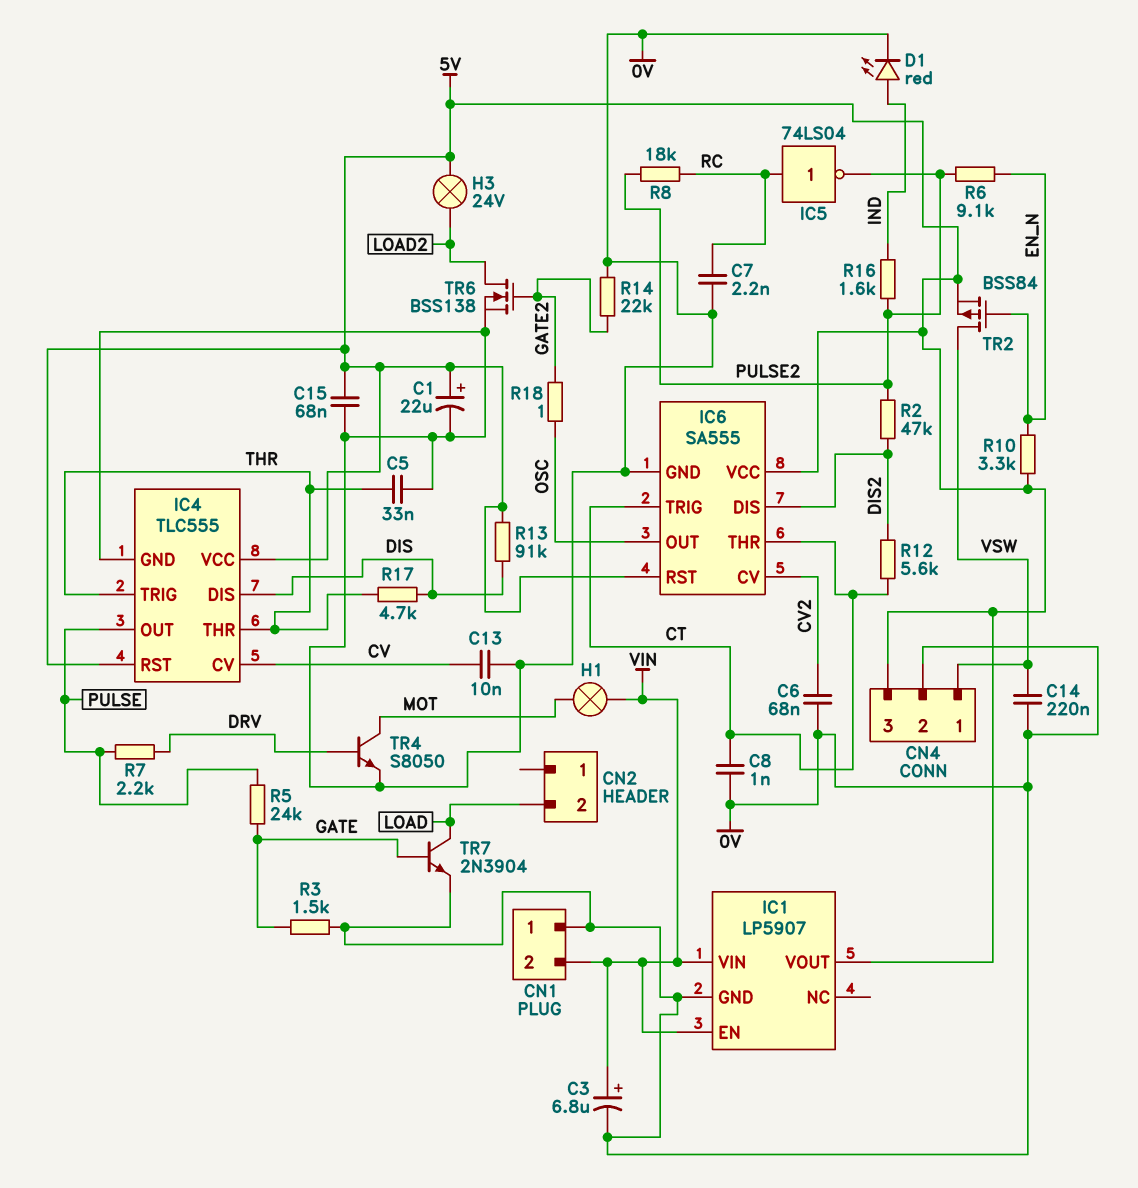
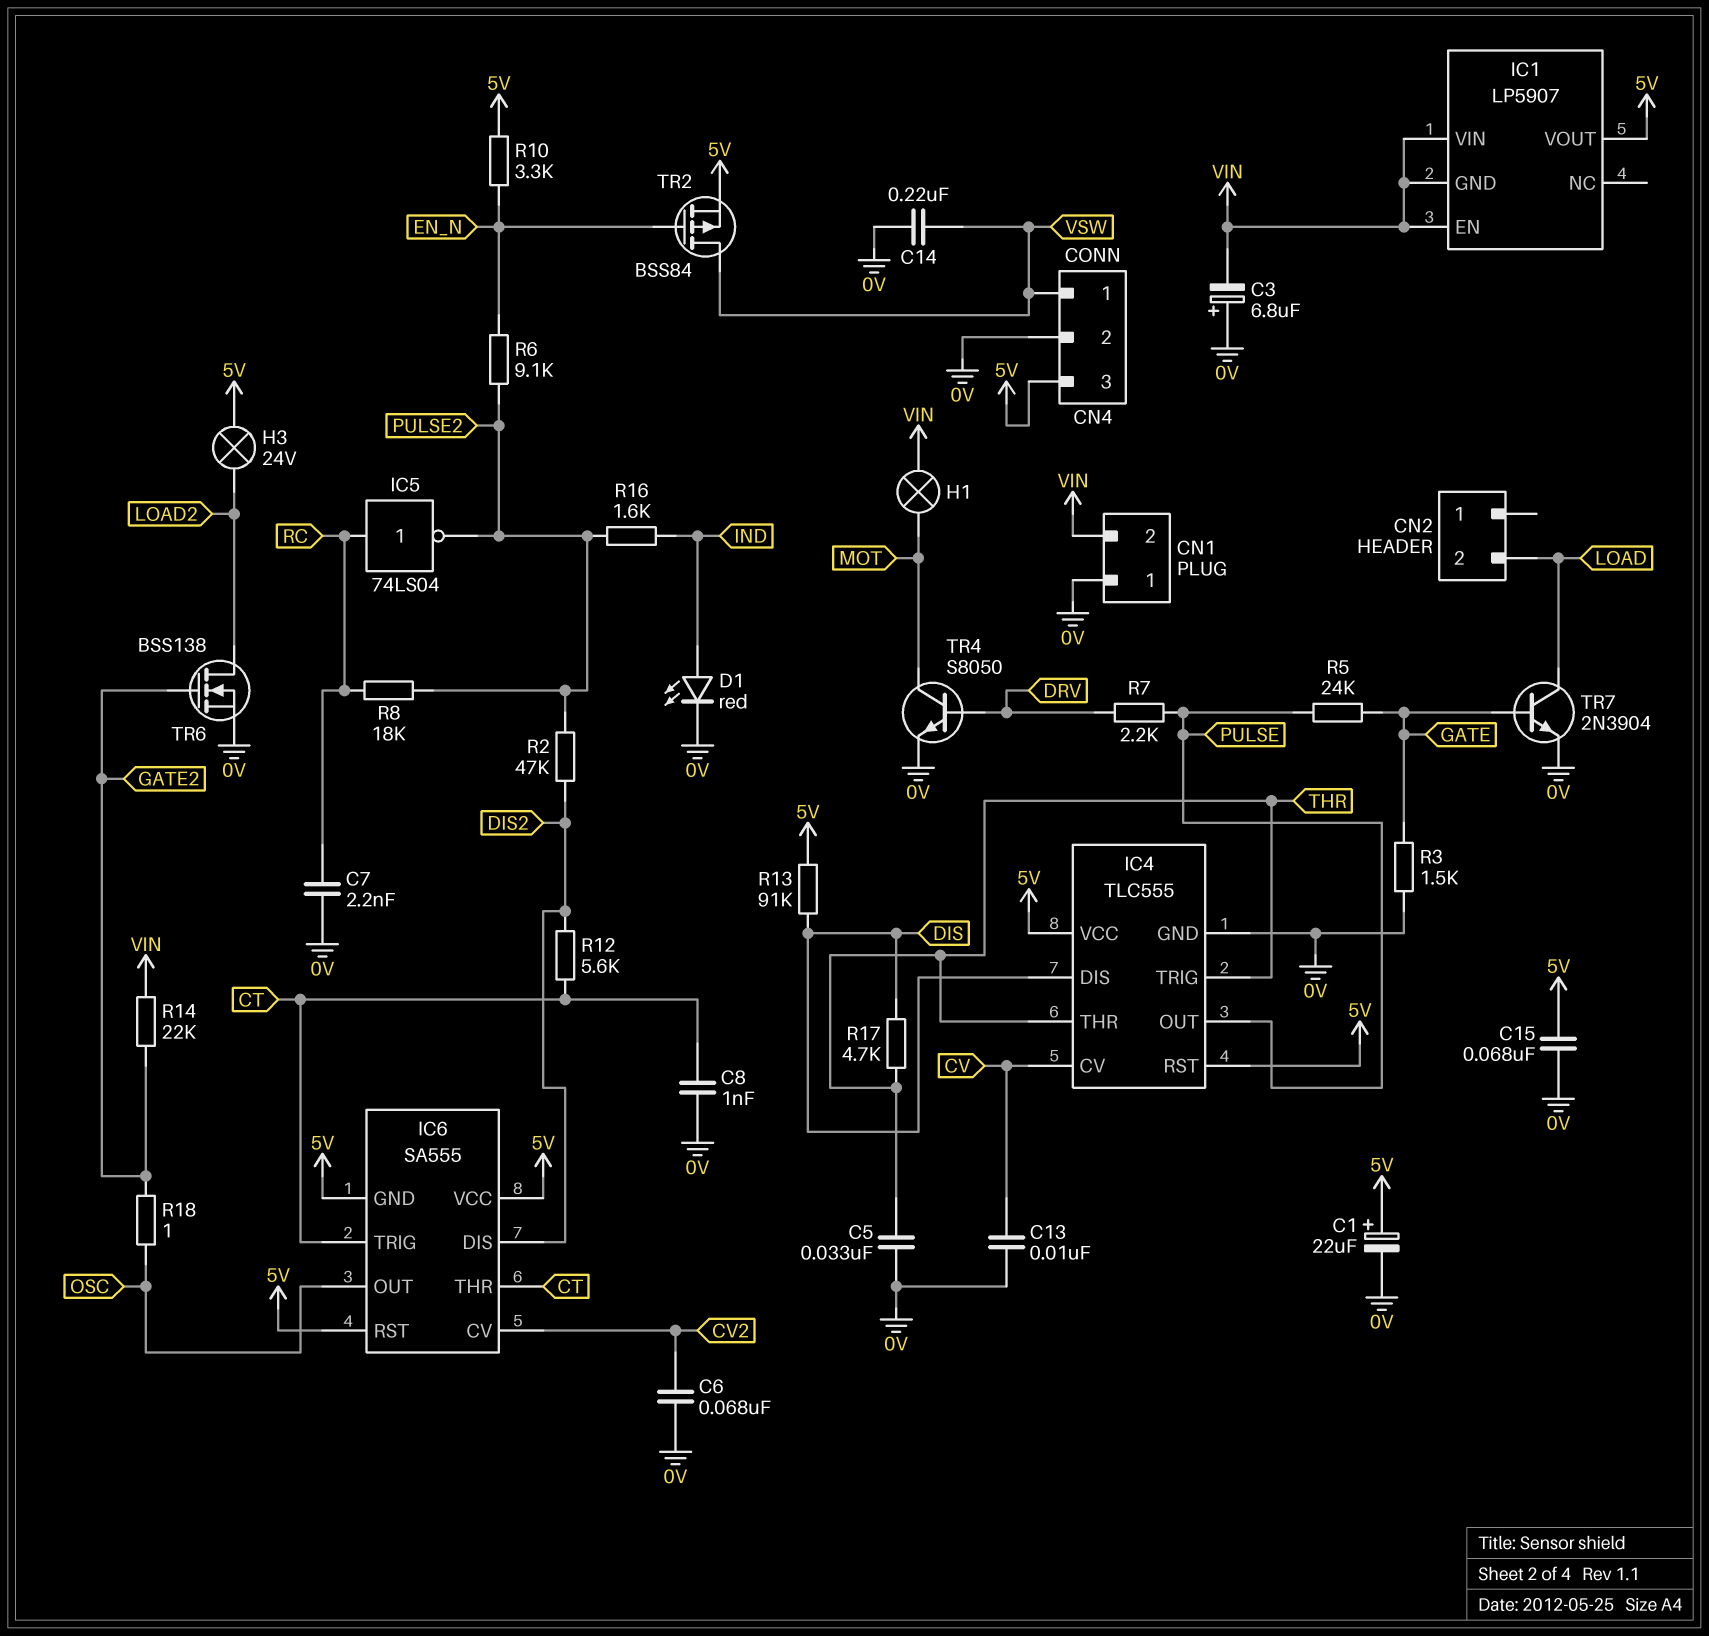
C3: 6.8uF (plus VIN, minus 0V) -> 6.8uF (plus 0V, minus VIN)
IC1 pin GND: 0V -> VIN
IC6 pin GND: 0V -> 5V
R14: 22k (0V, GATE2) -> 22k (GATE2, VIN)

